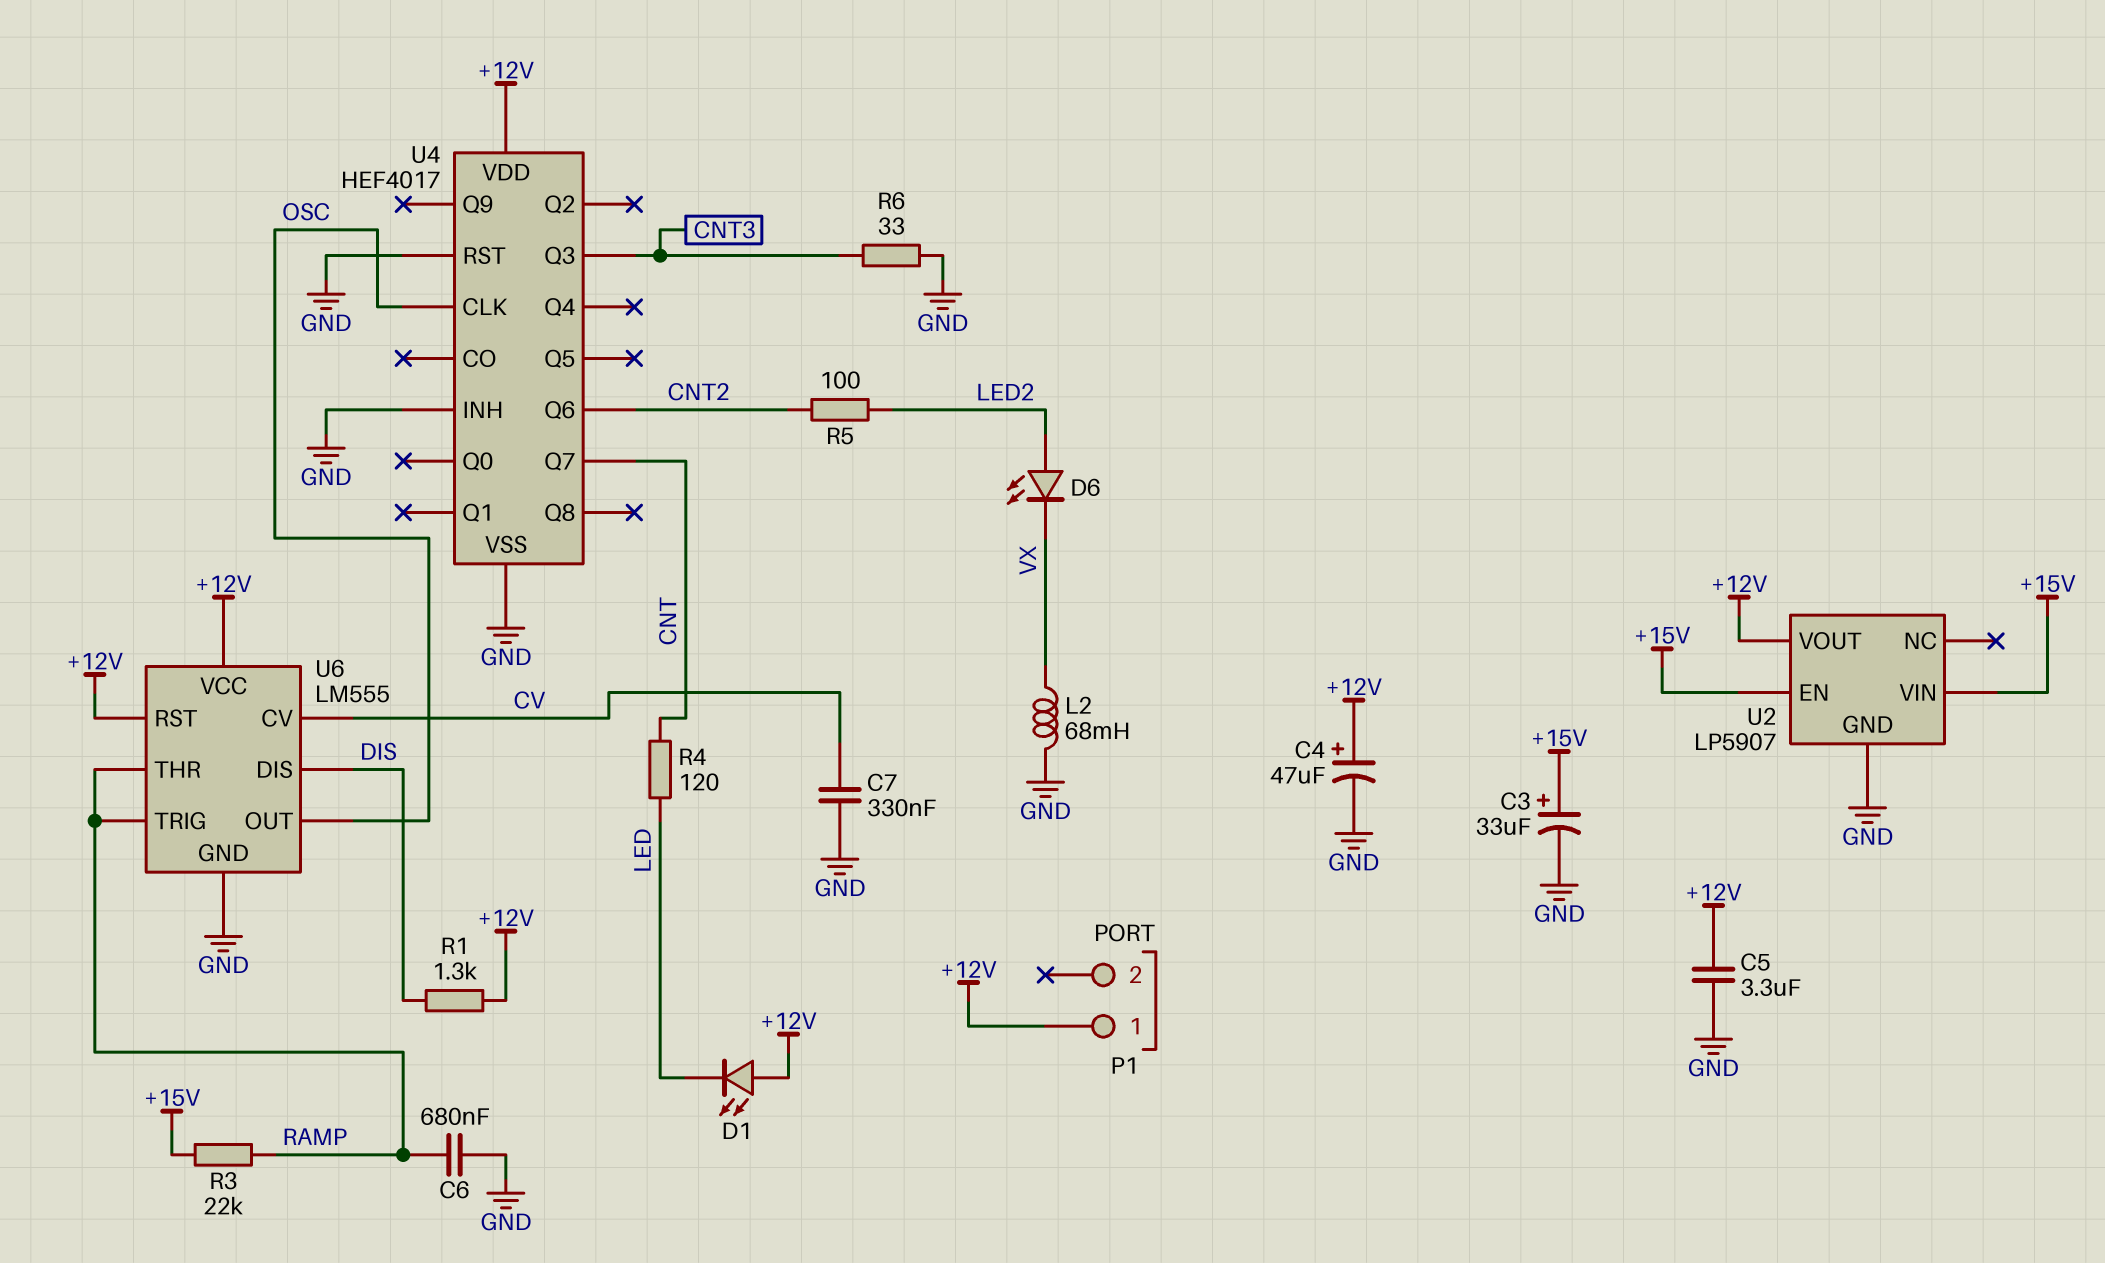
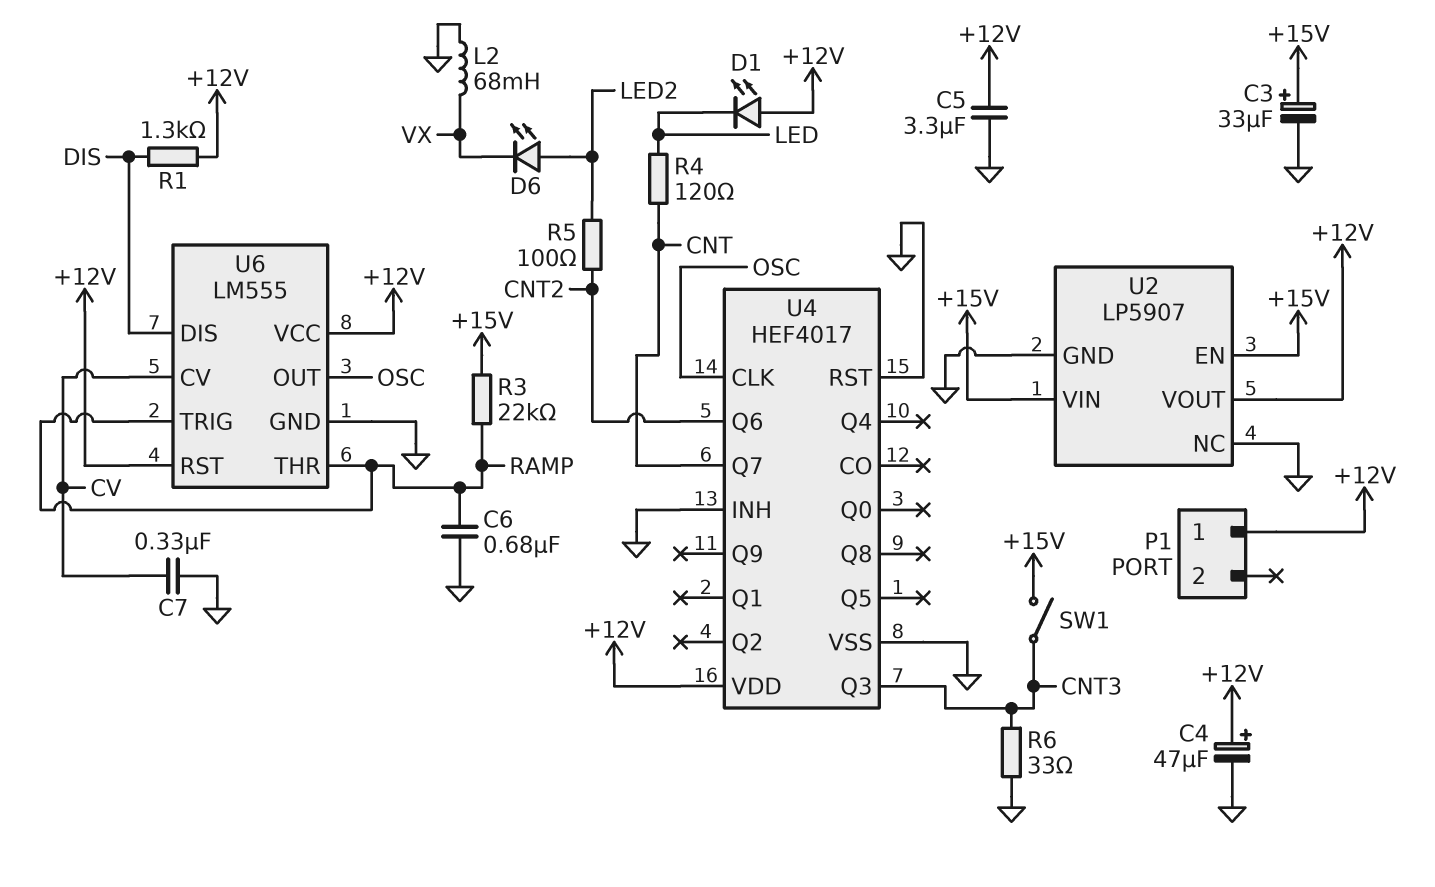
SW1: none -> switch (+15V, CNT3)
U2 pin NC: none -> GND

